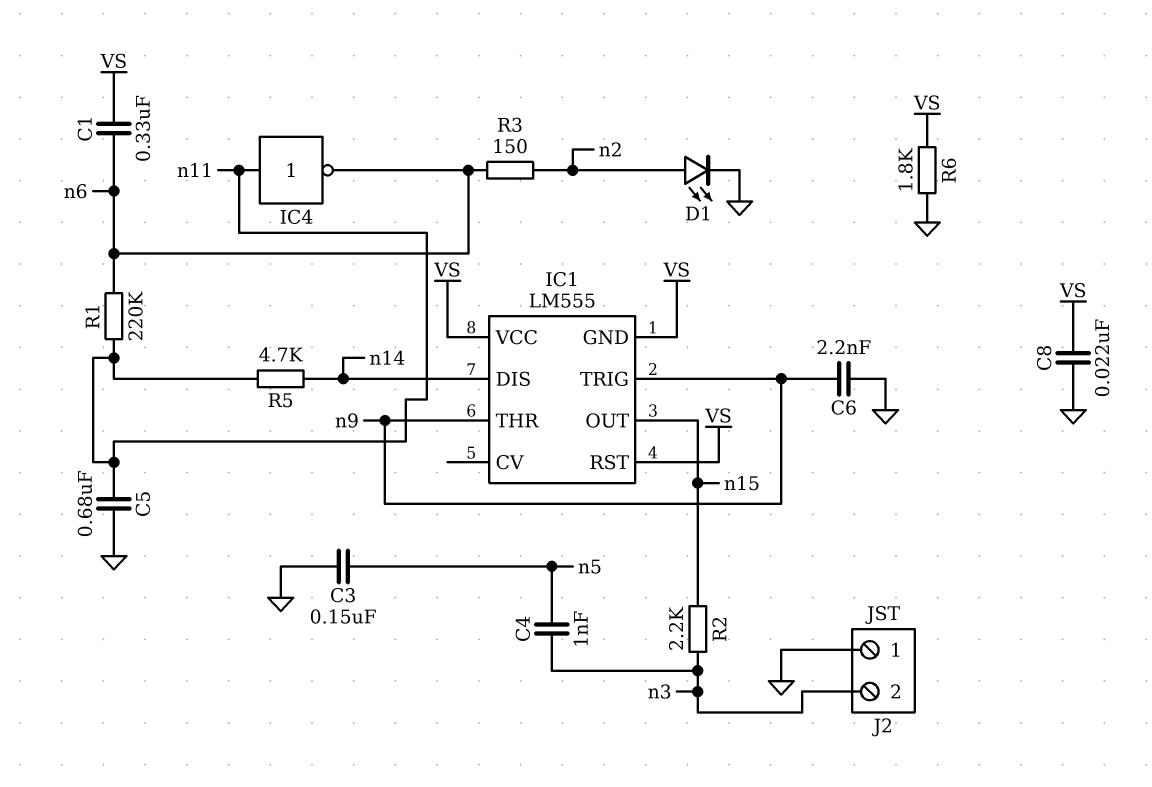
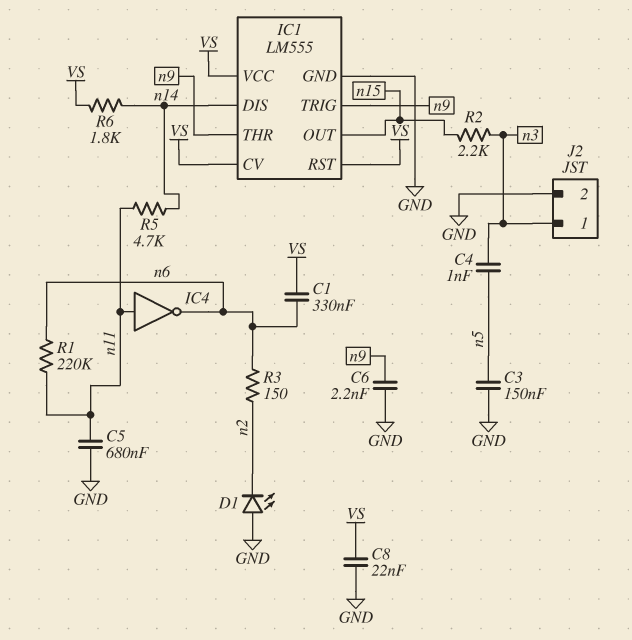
D1: LED (A n2, K GND) -> LED (A GND, K n2)
IC1 pin CV: none -> VS
IC1 pin GND: VS -> GND
J2 pin 1: GND -> n3
J2 pin 2: n3 -> GND
R6: 1.8k (GND, VS) -> 1.8k (VS, n14)

